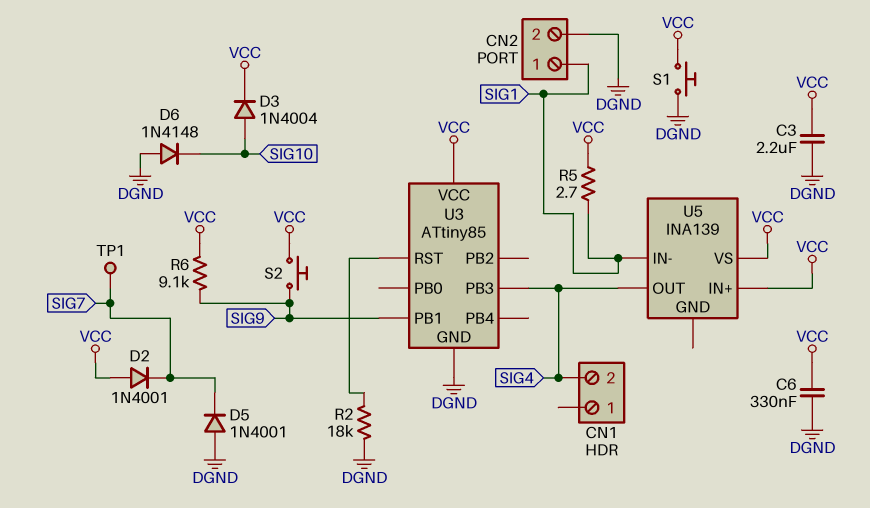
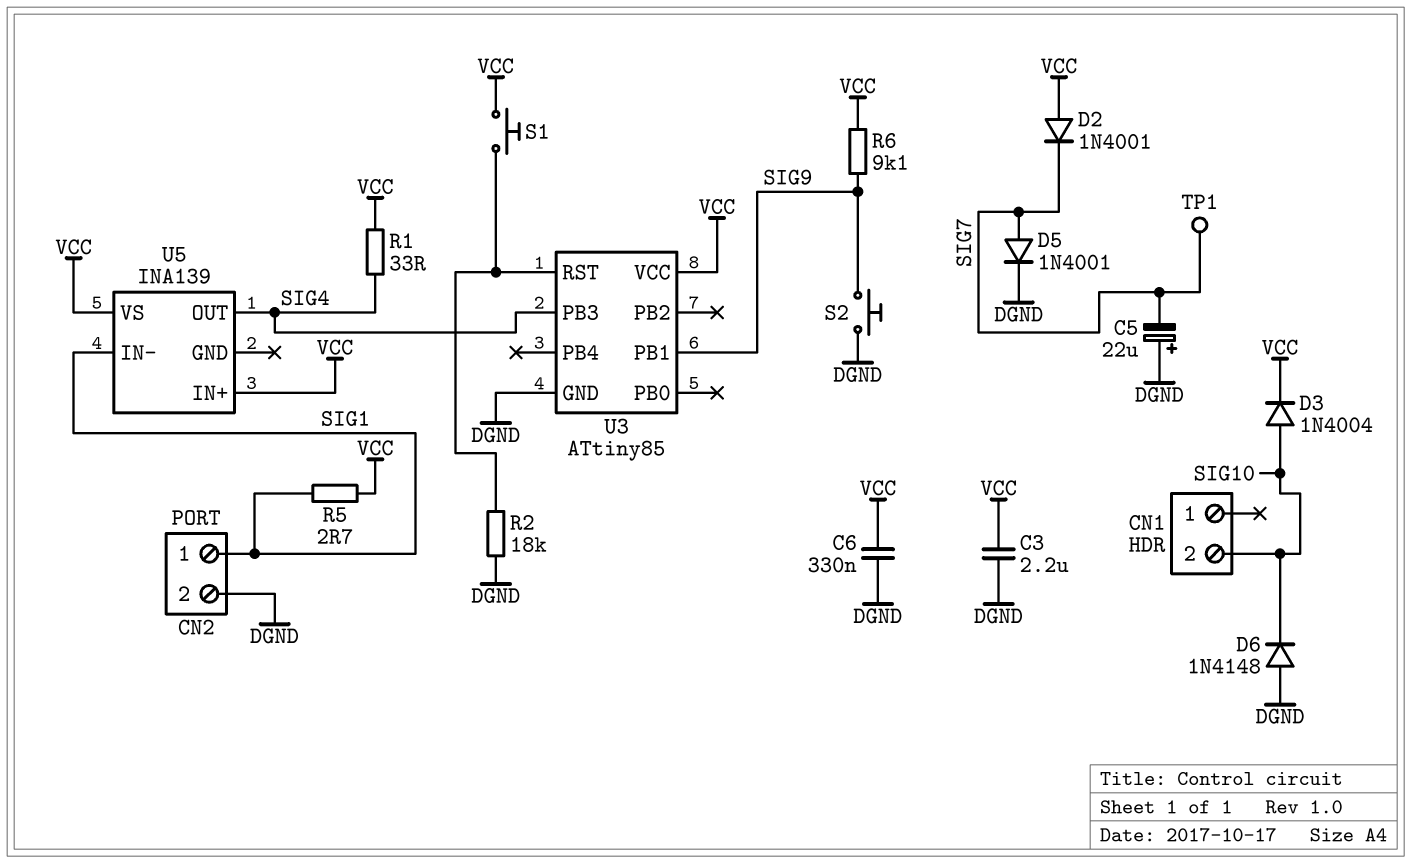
C5: none -> 22uF (plus DGND, minus SIG7)
CN1 pin 2: SIG4 -> SIG10
D5: diode 1N4001 (A DGND, K SIG7) -> diode 1N4001 (A SIG7, K DGND)
R1: none -> 33 (SIG4, VCC)
S1: button (DGND, VCC) -> button (U3/RST, VCC)
S2: button (SIG9, VCC) -> button (DGND, SIG9)

